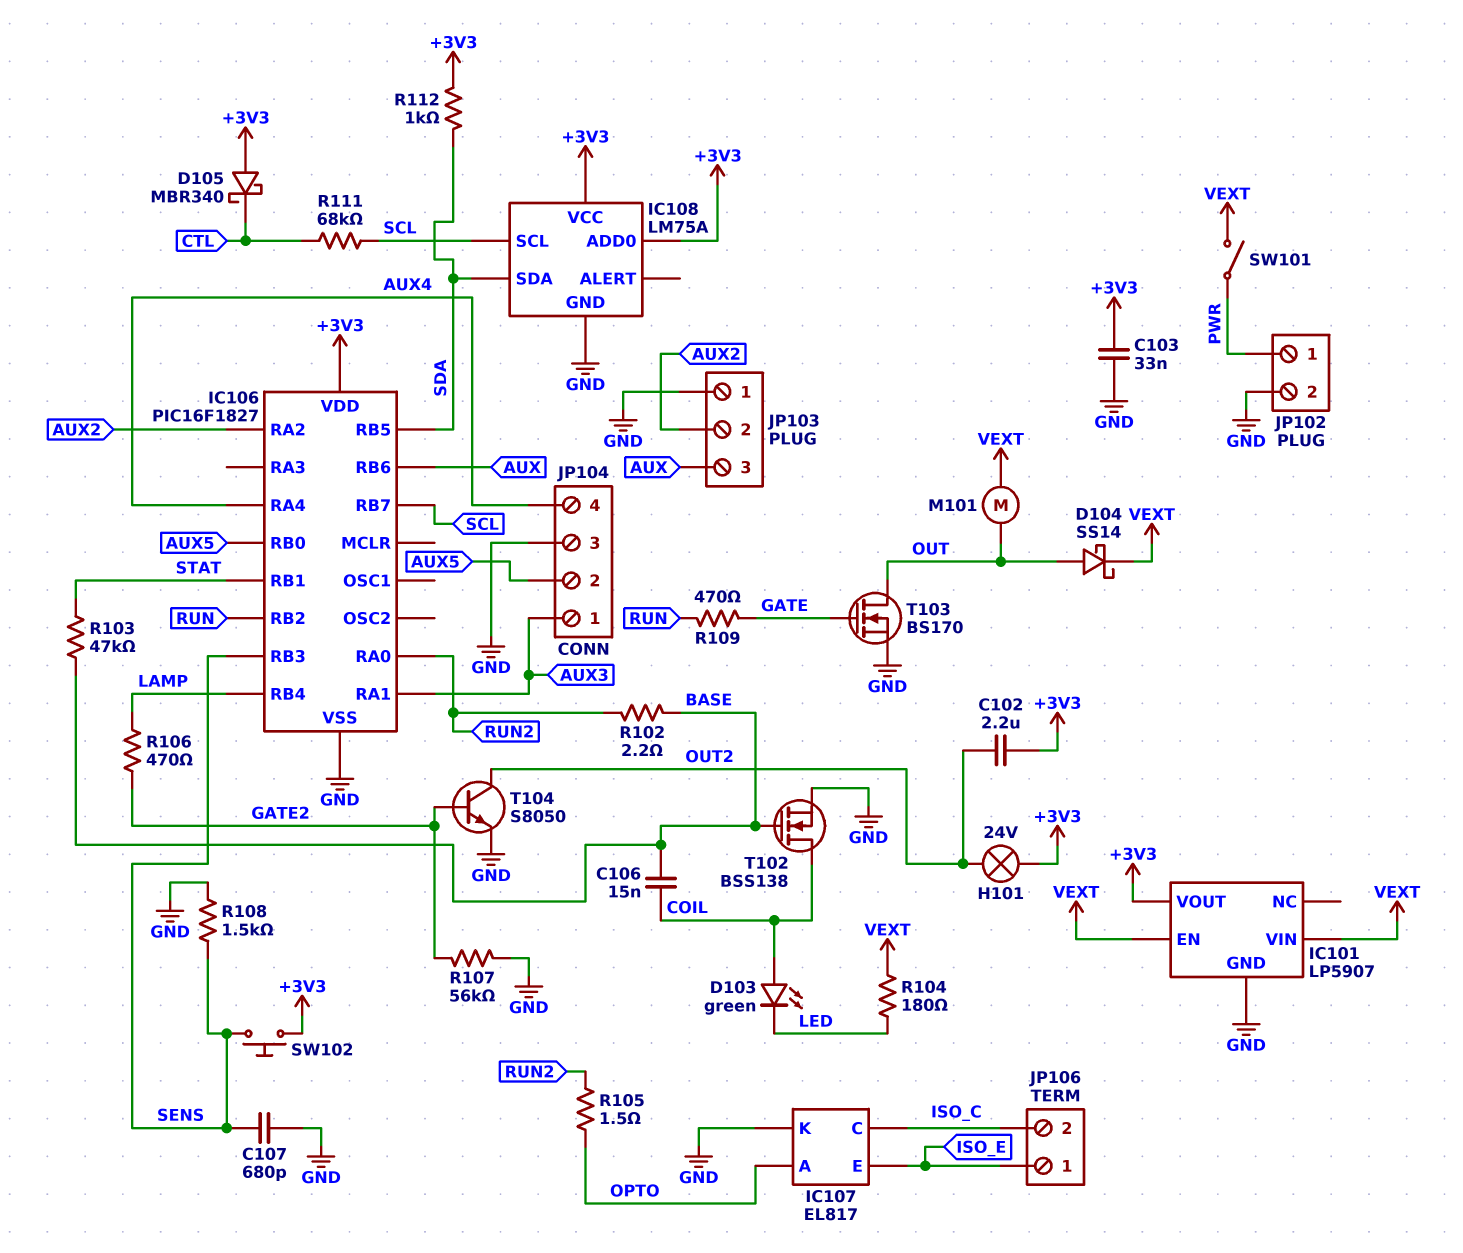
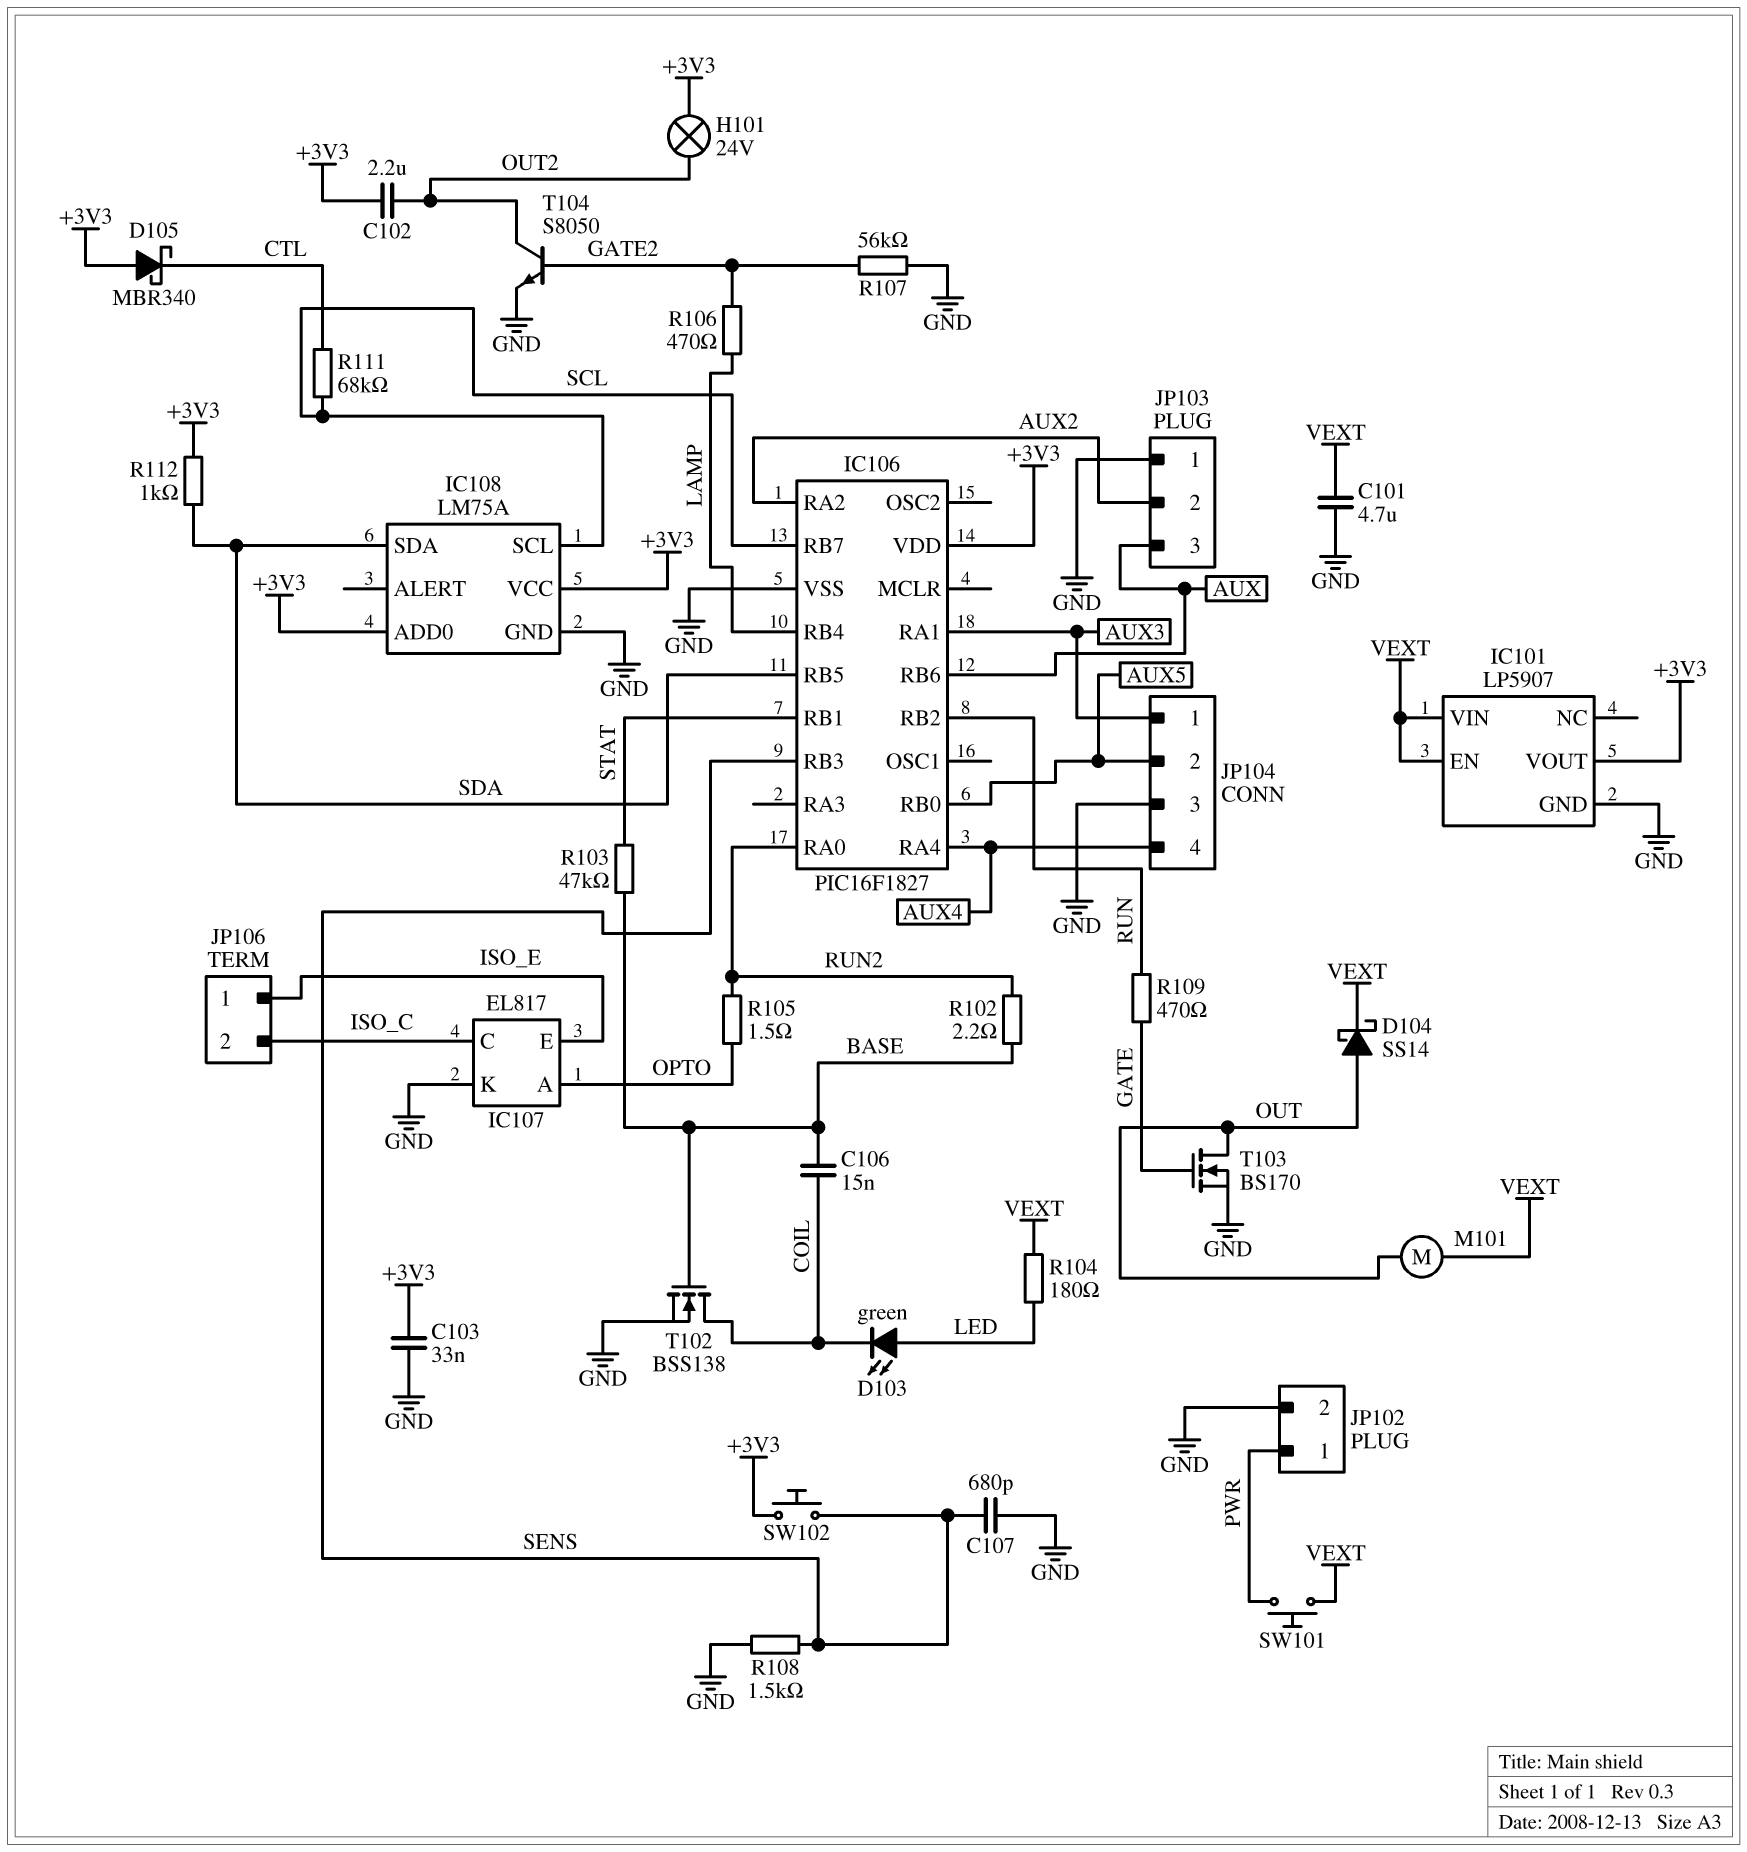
C101: none -> 4.7uF (GND, VEXT)
D103: LED green (A COIL, K LED) -> LED green (A LED, K COIL)
SW101: switch (PWR, VEXT) -> button (PWR, VEXT)

